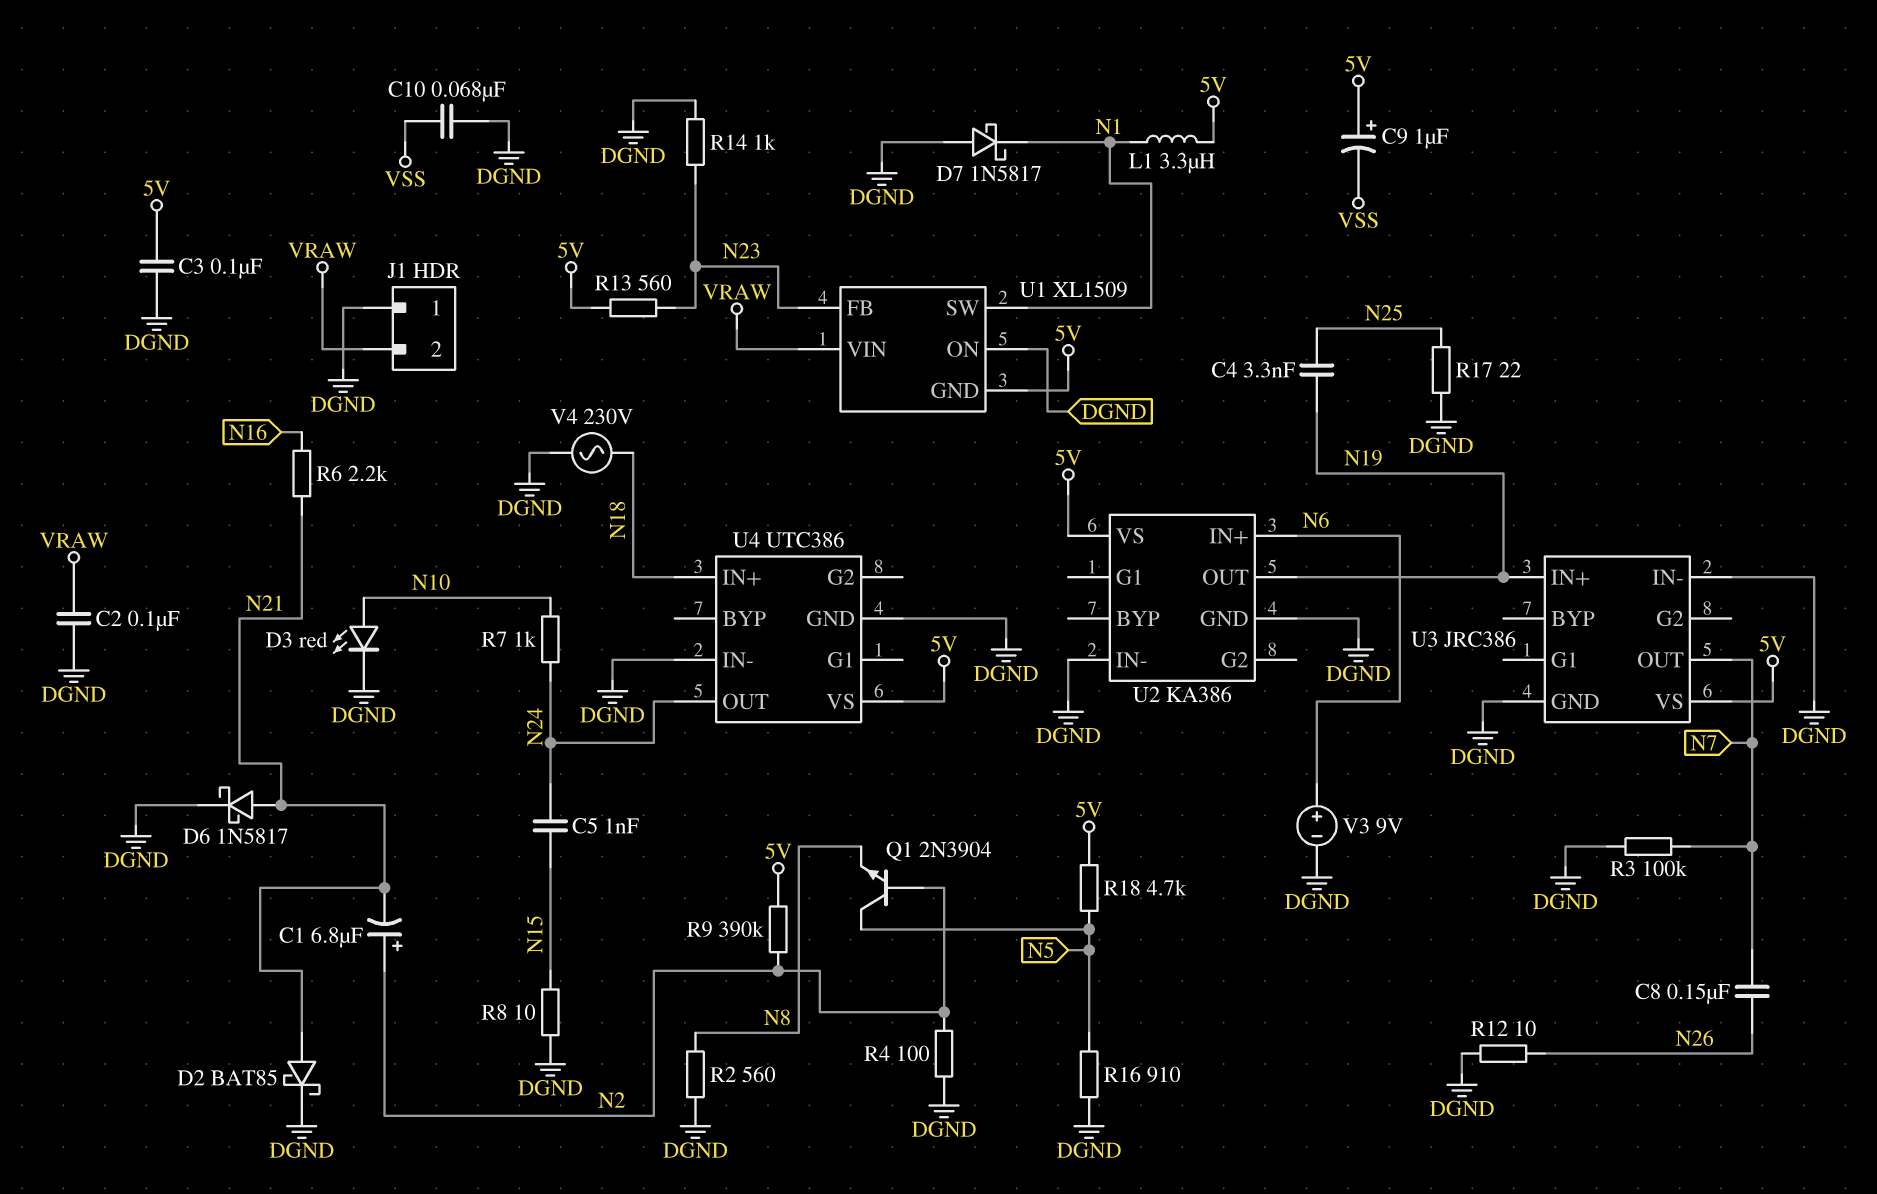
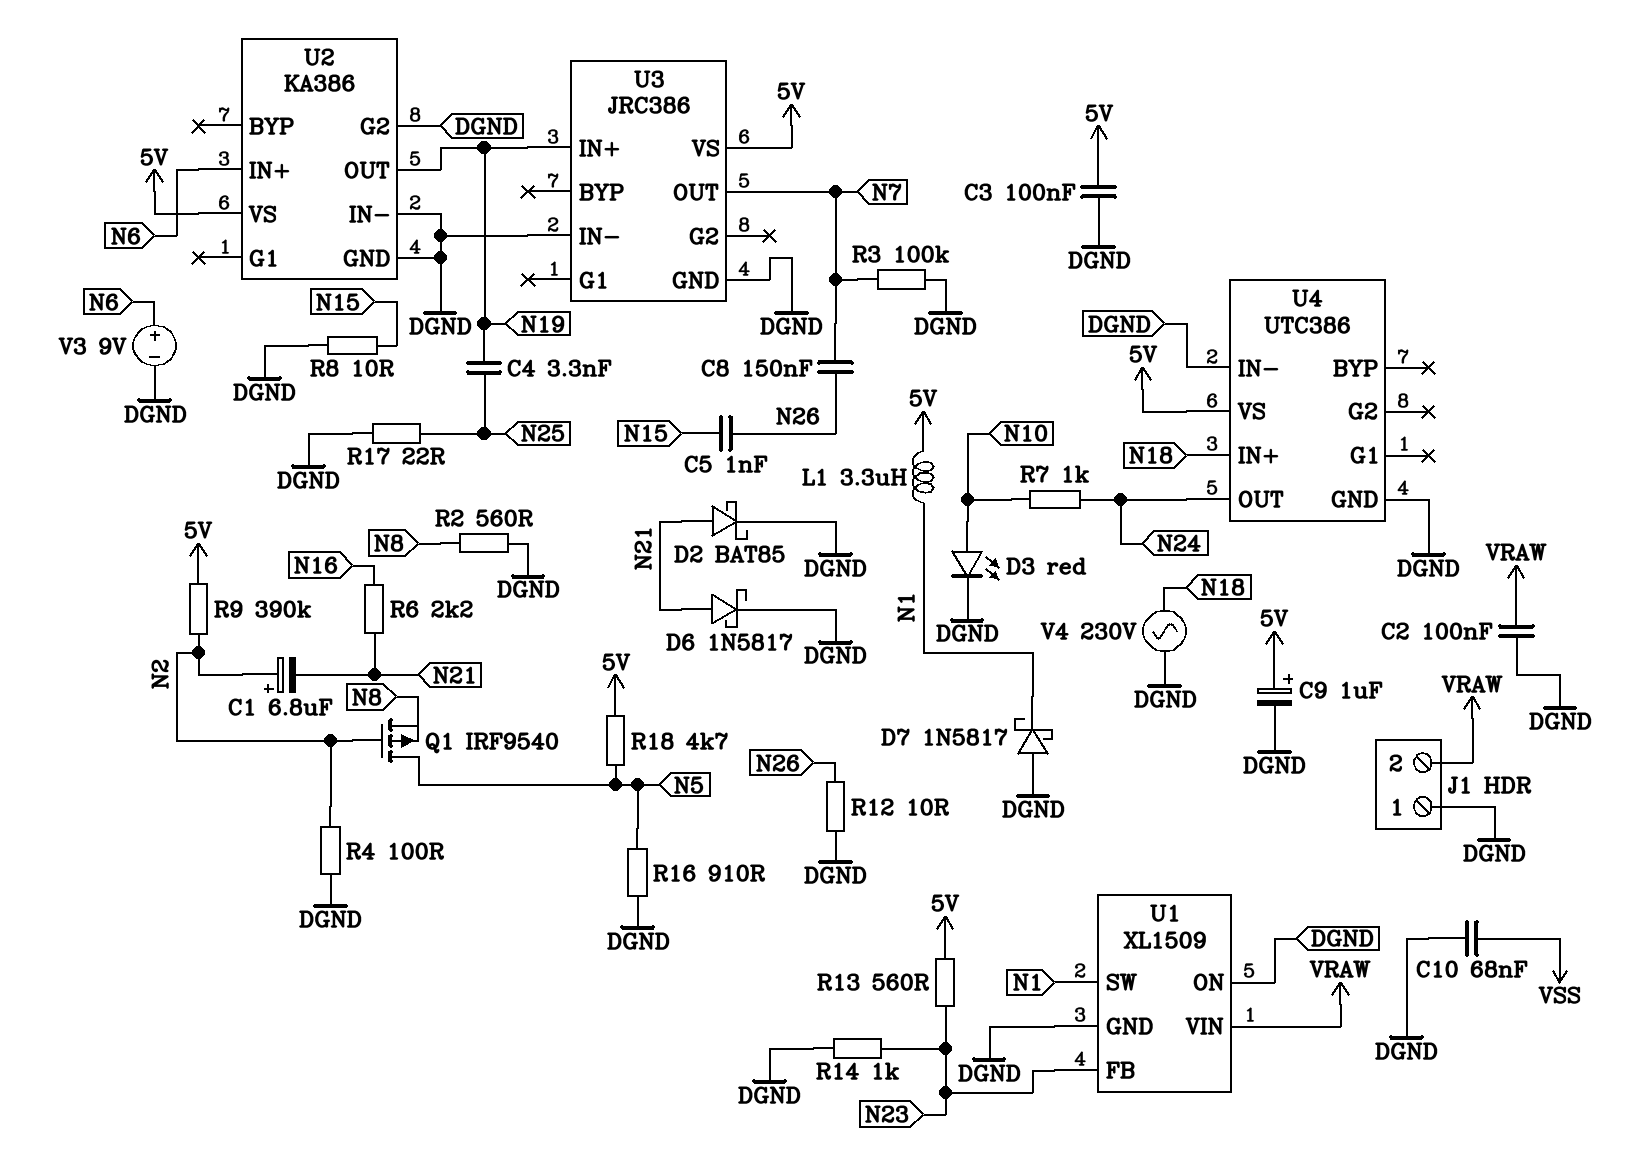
C5: 1nF (N15, N24) -> 1nF (N15, N26)
C9: 1uF (plus 5V, minus VSS) -> 1uF (plus 5V, minus DGND)
Q1: NPN 2N3904 (B N2, C N5, E N8) -> PMOS IRF9540 (G N2, D N5, S N8)
U1 pin GND: 5V -> DGND
U2 pin G2: none -> DGND

